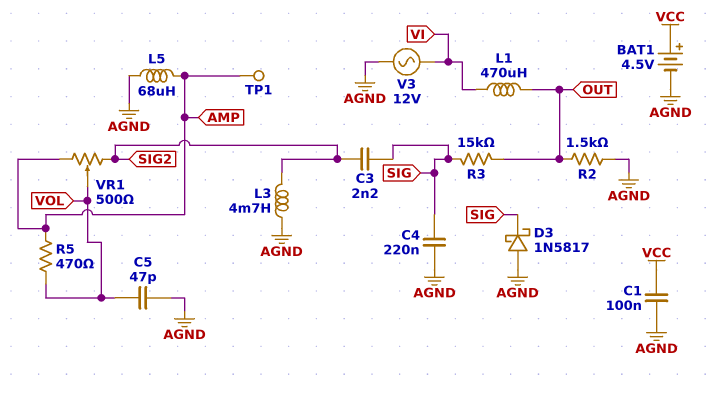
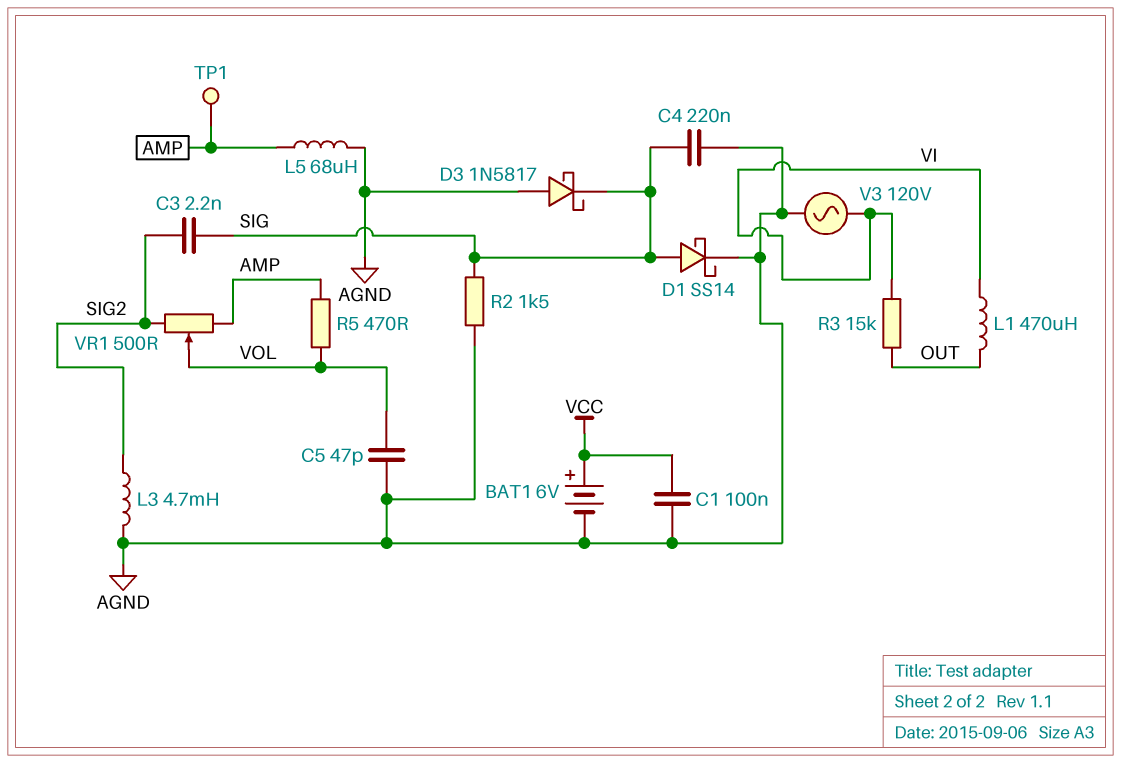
BAT1: 4.5V (plus VCC, minus AGND) -> 6V (plus VCC, minus AGND)
D1: none -> schottky SS14 (A SIG, K AGND)
R2: 1.5k (AGND, OUT) -> 1.5k (AGND, SIG)
R3: 15k (OUT, SIG) -> 15k (OUT, VI)
V3: AC 12V (AGND, VI) -> AC 120V (AGND, VI)

